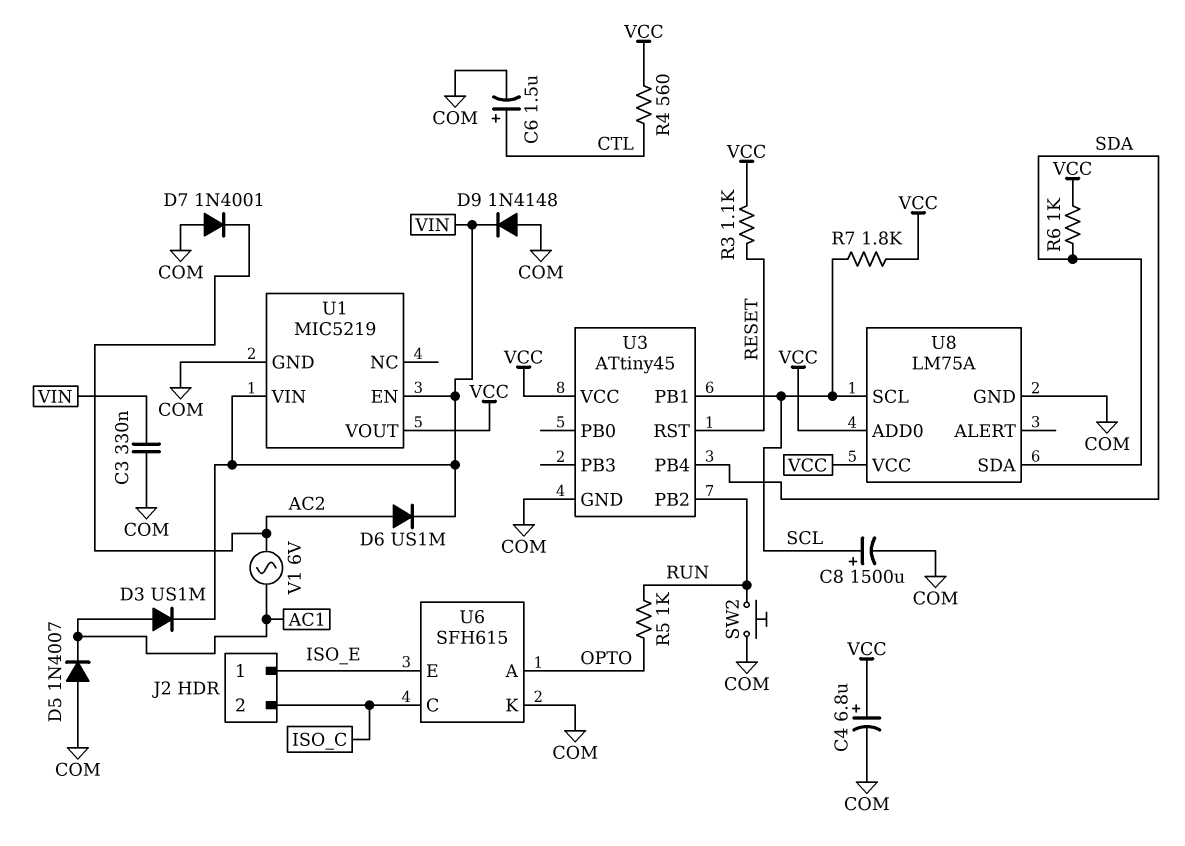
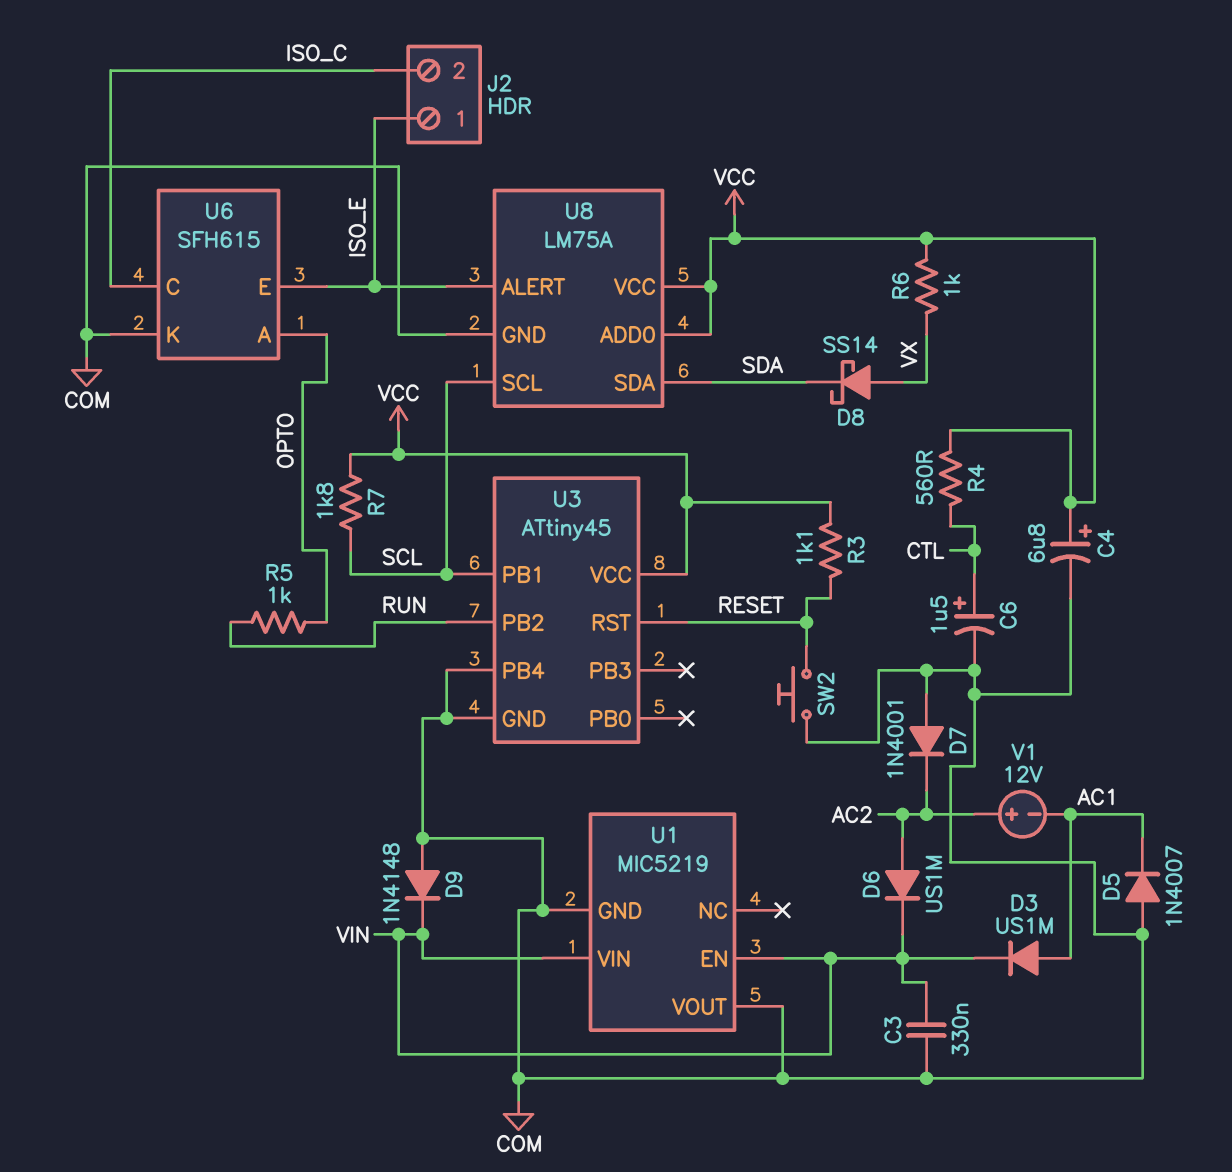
C8: 1500uF (plus SCL, minus COM) -> none
D8: none -> schottky SS14 (A VX, K SDA)
R6: 1k (SDA, VCC) -> 1k (VCC, VX)
SW2: button (COM, RUN) -> button (COM, RESET)
U1 pin VOUT: VCC -> COM
U3 pin PB4: SDA -> COM
U8 pin ALERT: none -> ISO_E
V1: AC 6V (AC1, AC2) -> 12V (plus AC2, minus AC1)

